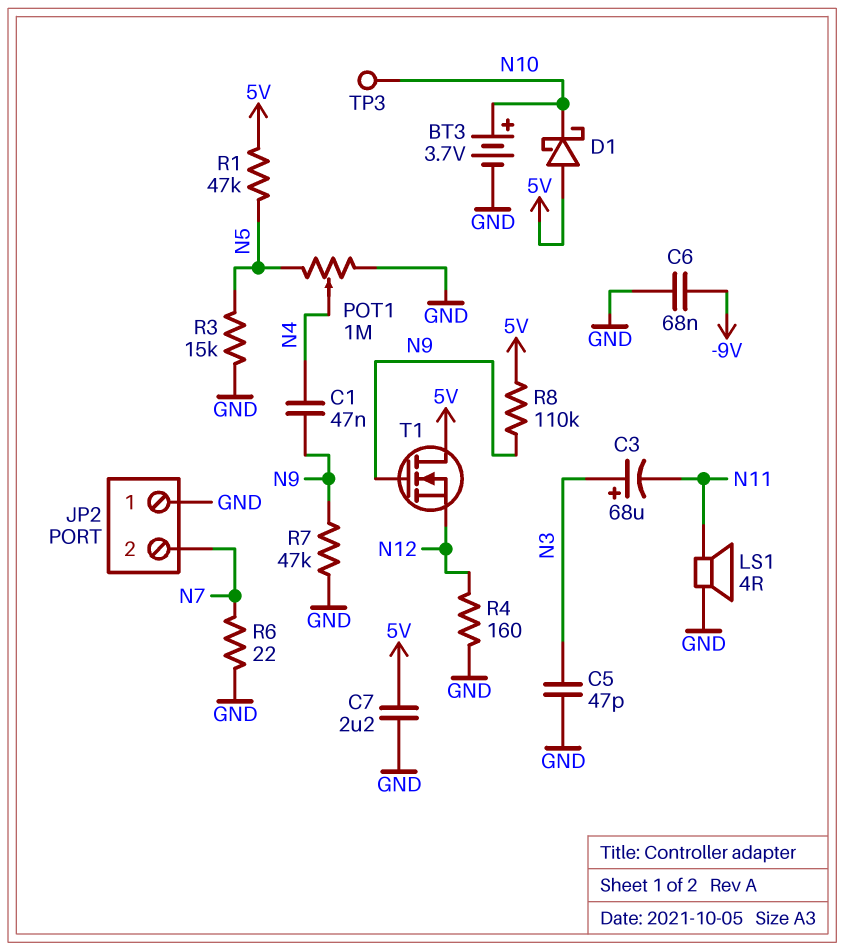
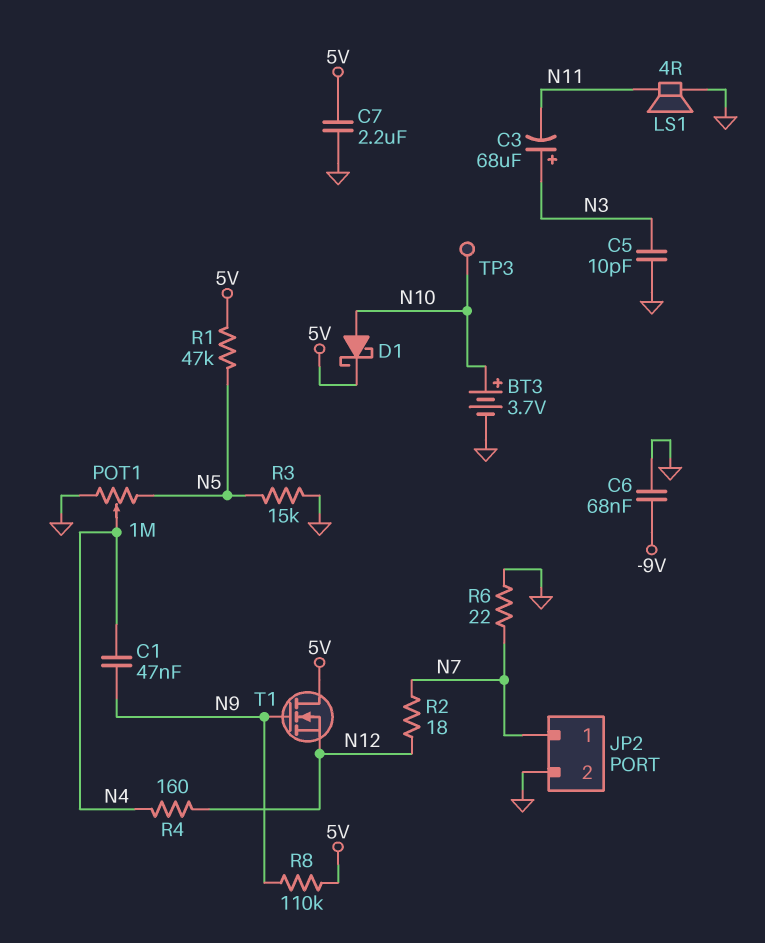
C5: 47pF (GND, N3) -> 10pF (GND, N3)
D1: schottky (A 5V, K N10) -> schottky (A N10, K 5V)
JP2 pin 1: GND -> N7
JP2 pin 2: N7 -> GND
R2: none -> 18 (N7, N12)
R4: 160 (GND, N12) -> 160 (N4, N12)
R7: 47k (GND, N9) -> none

